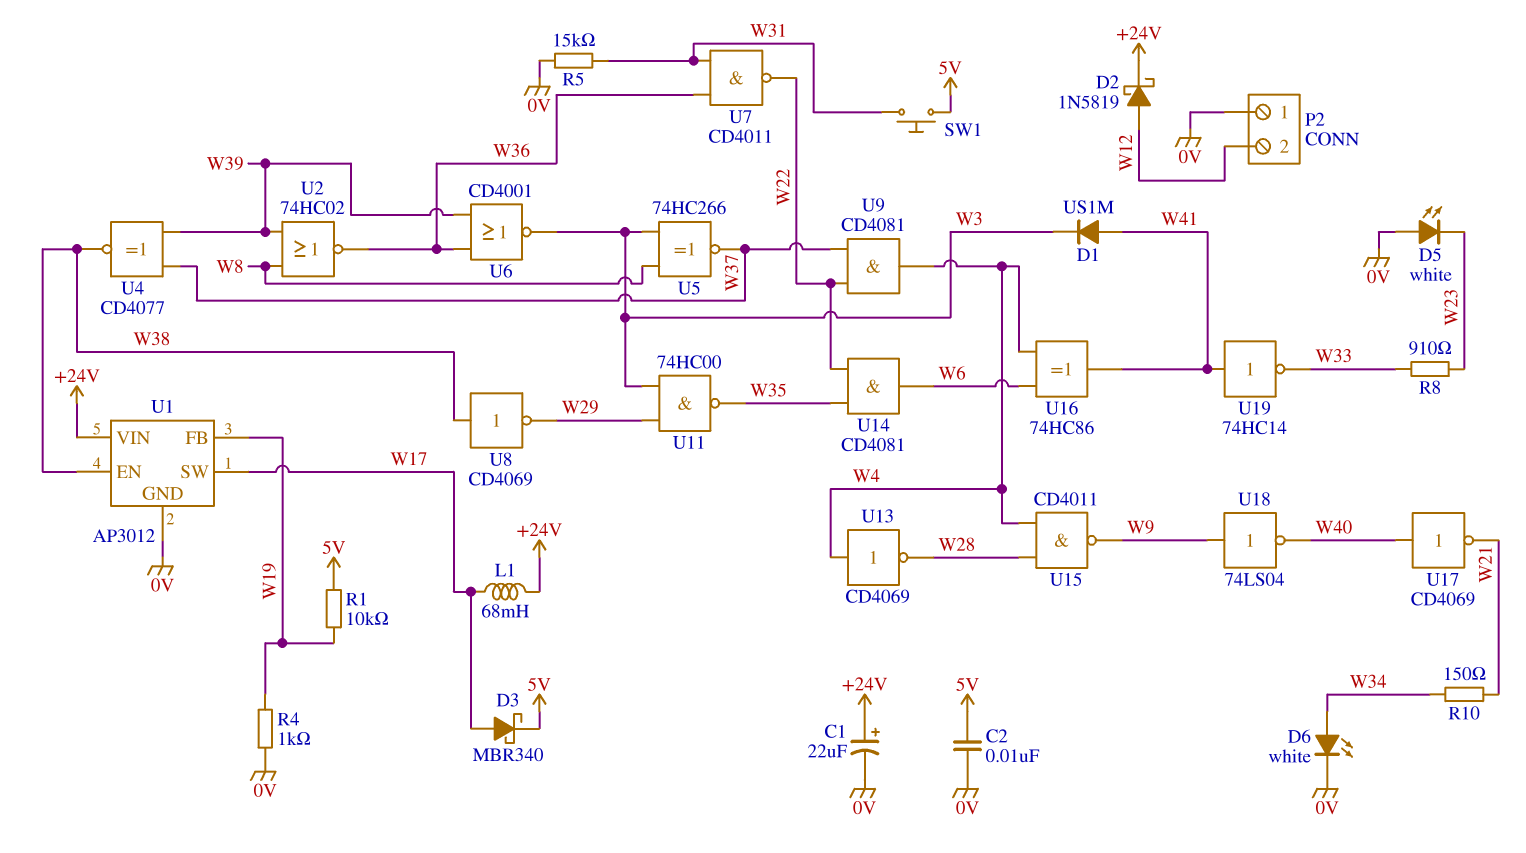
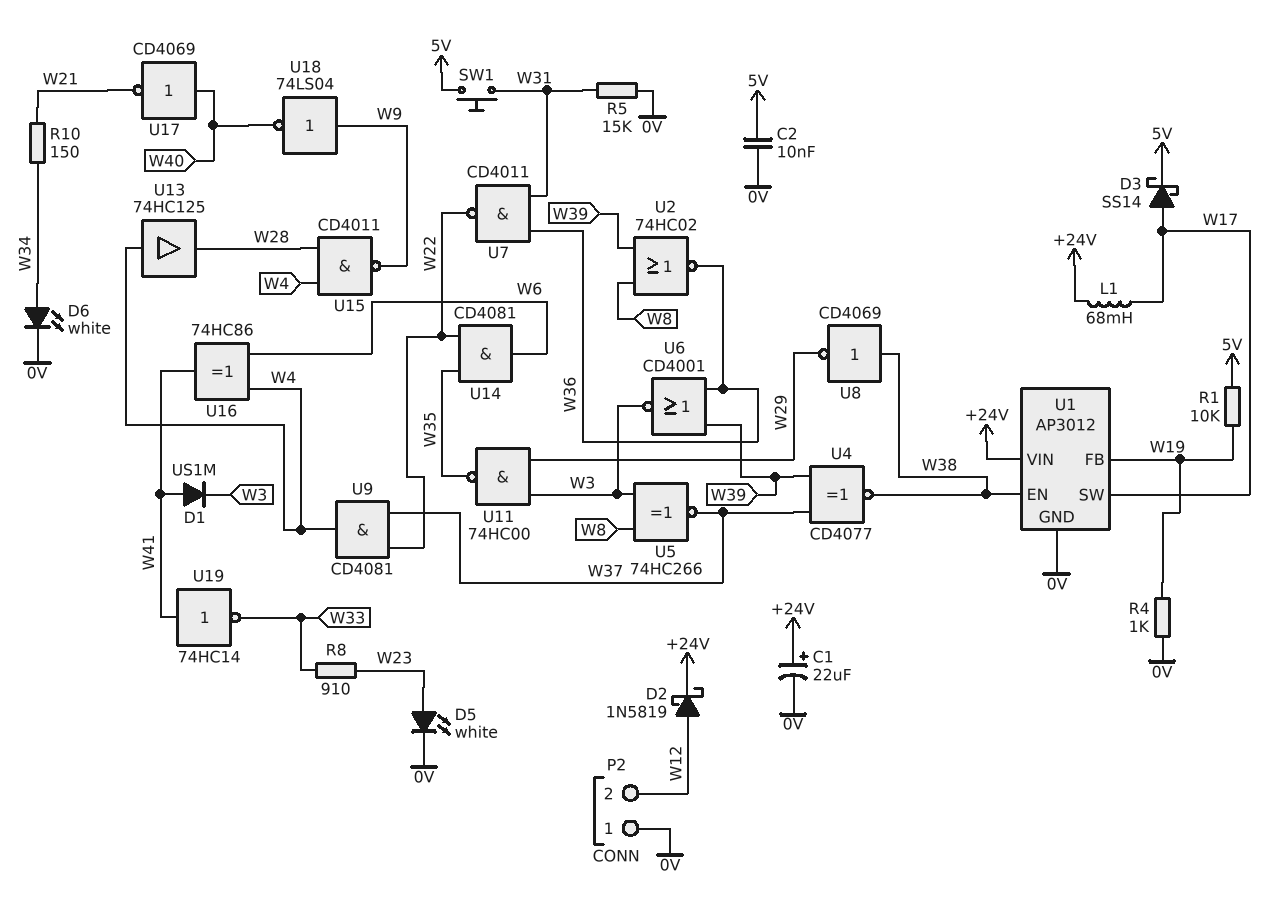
D3: schottky MBR340 (A W17, K 5V) -> schottky SS14 (A W17, K 5V)
D5: LED white (A 0V, K W23) -> LED white (A W23, K 0V)
U13: NOT CD4069 (in W4, out W28) -> buffer 74HC125 (in W4, out W28)

